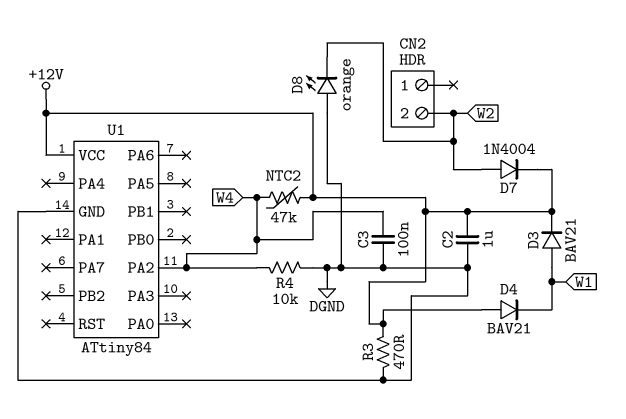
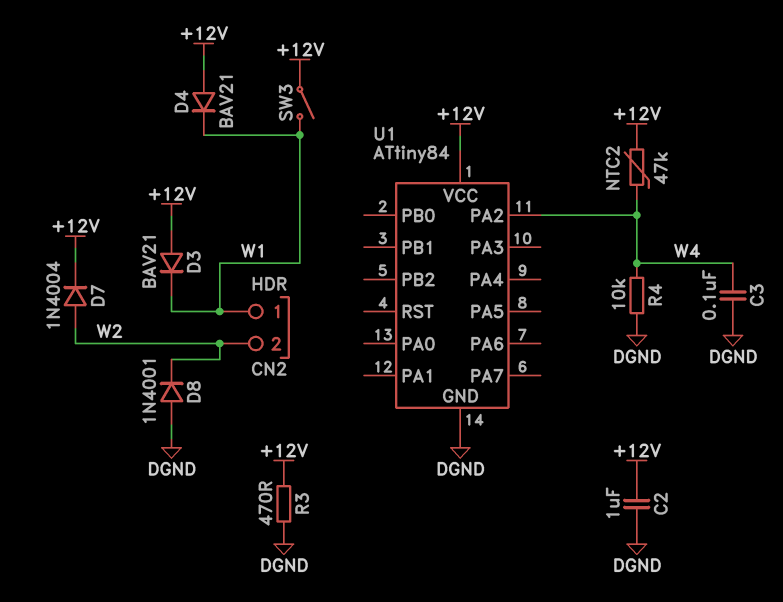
CN2 pin 1: none -> W1
D3: diode BAV21 (A W1, K +12V) -> diode BAV21 (A +12V, K W1)
D8: LED orange (A DGND, K W2) -> diode 1N4001 (A DGND, K W2)
SW3: none -> switch (+12V, W1)

